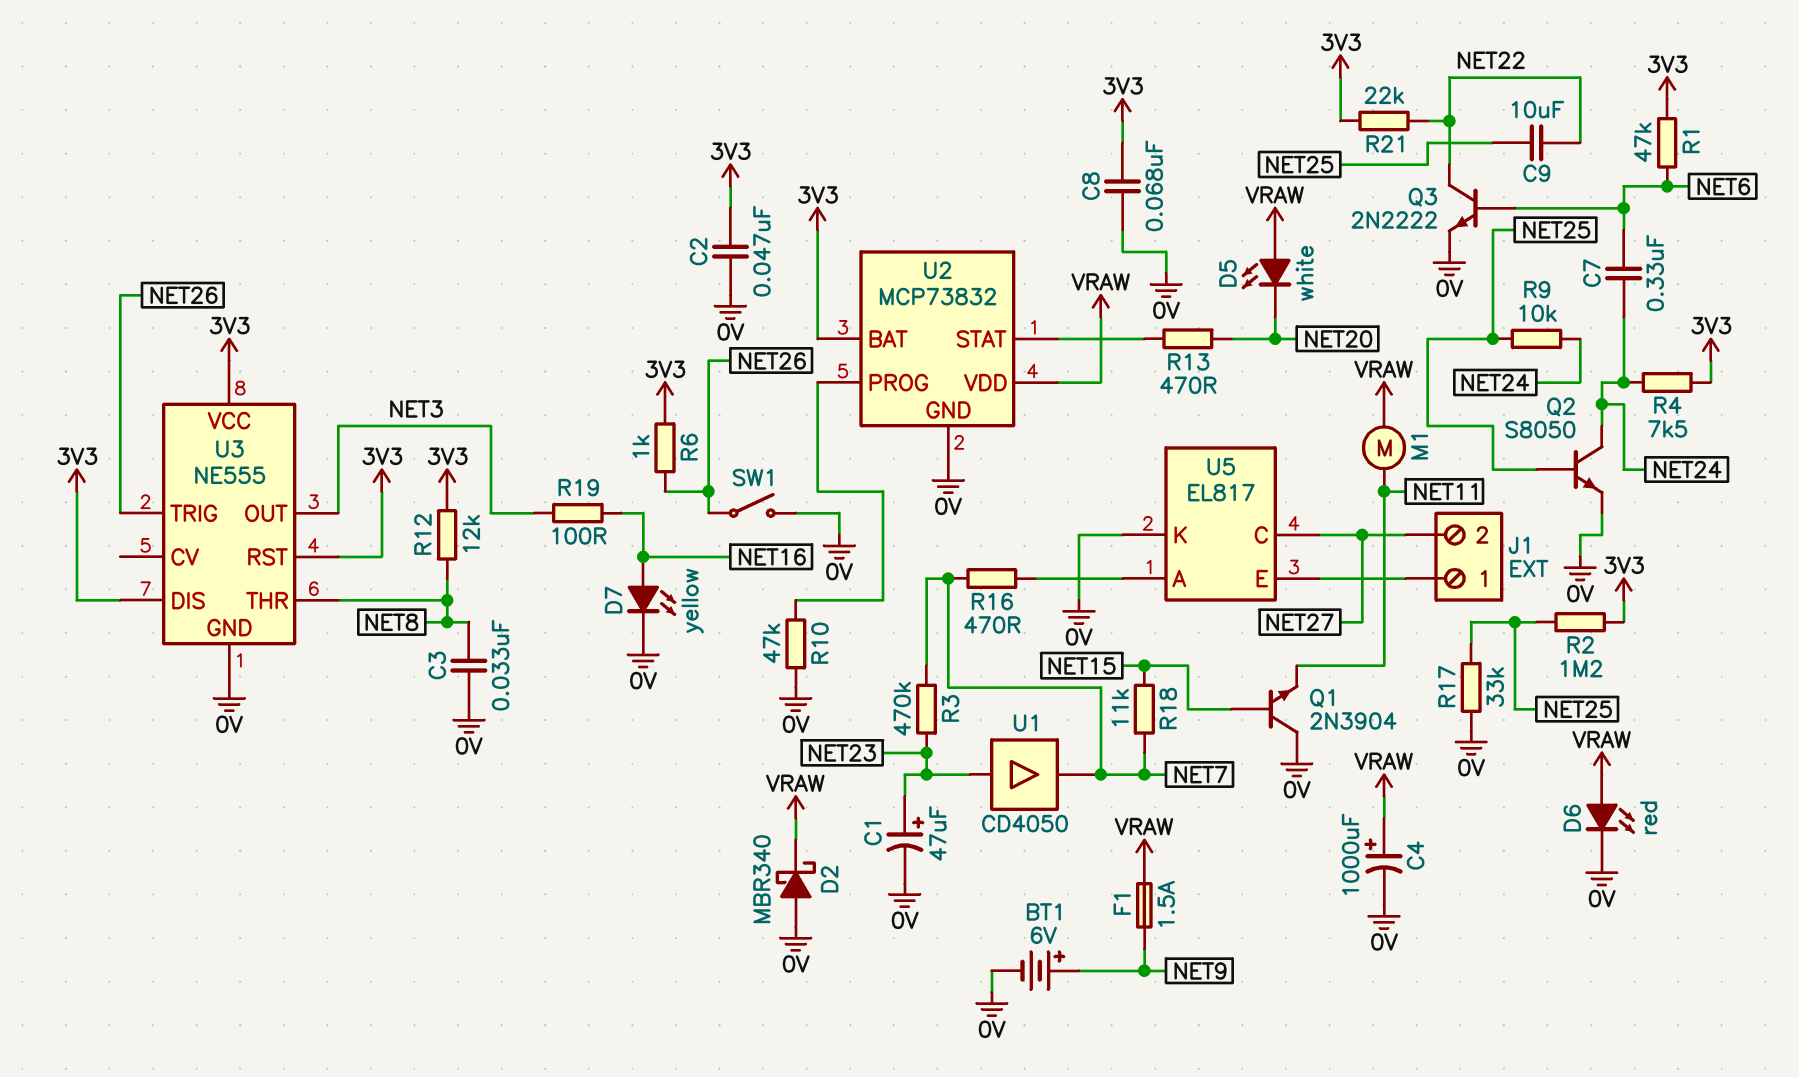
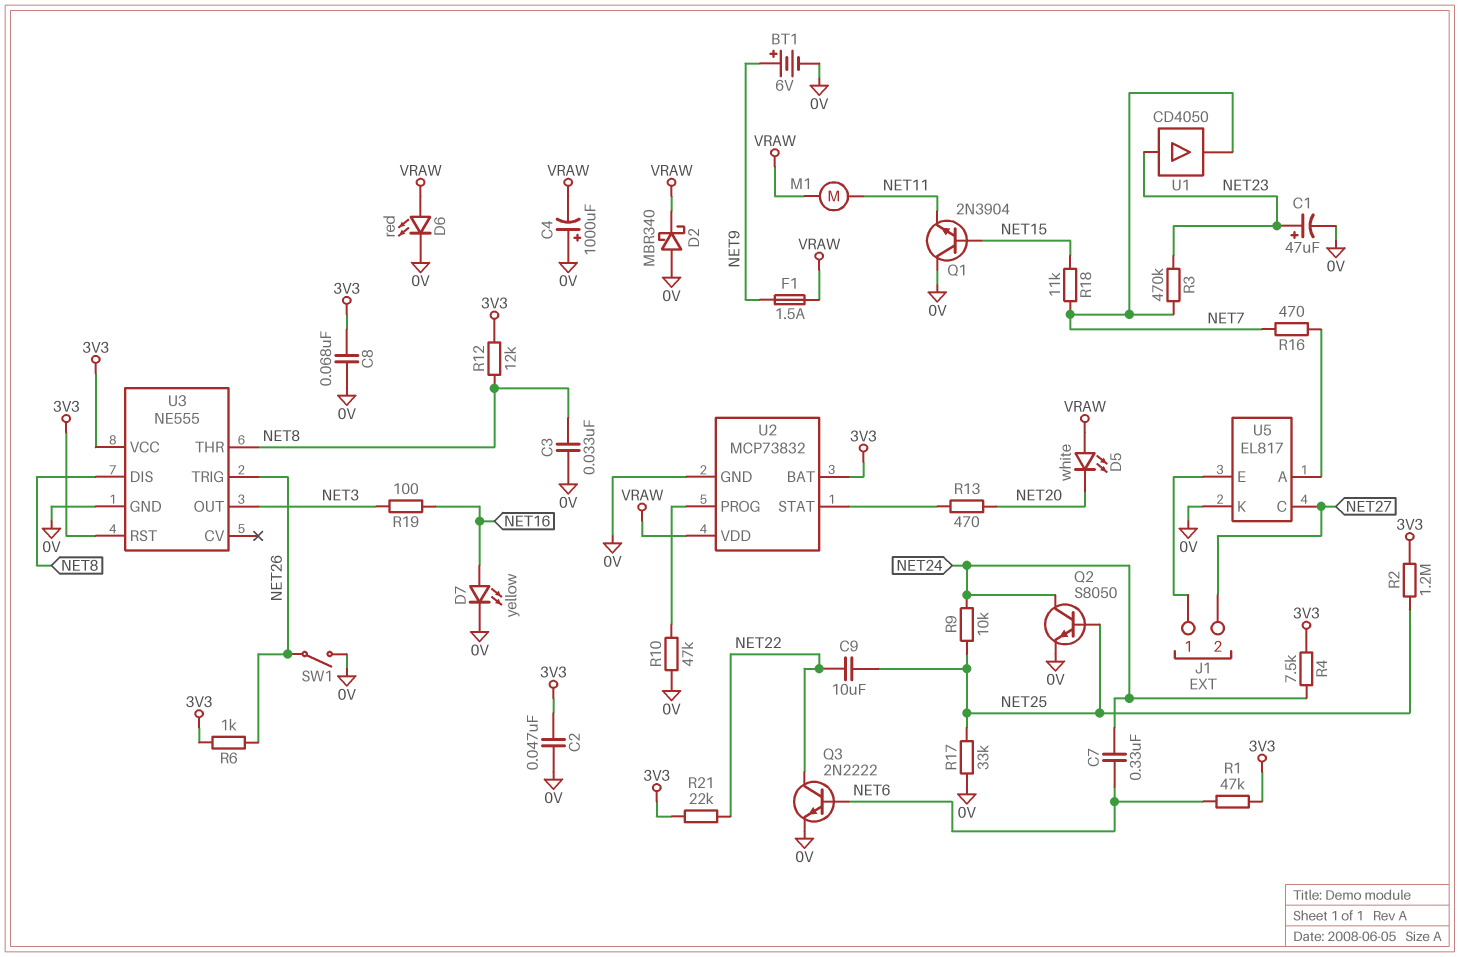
C4: 1000uF (plus VRAW, minus 0V) -> 1000uF (plus 0V, minus VRAW)
U3 pin DIS: 3V3 -> NET8

